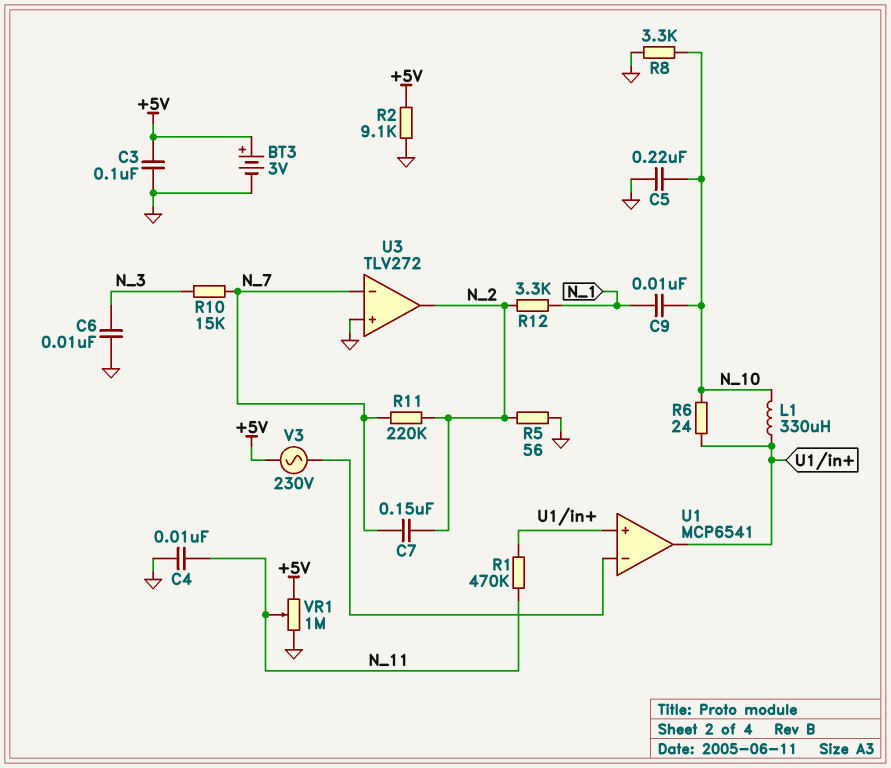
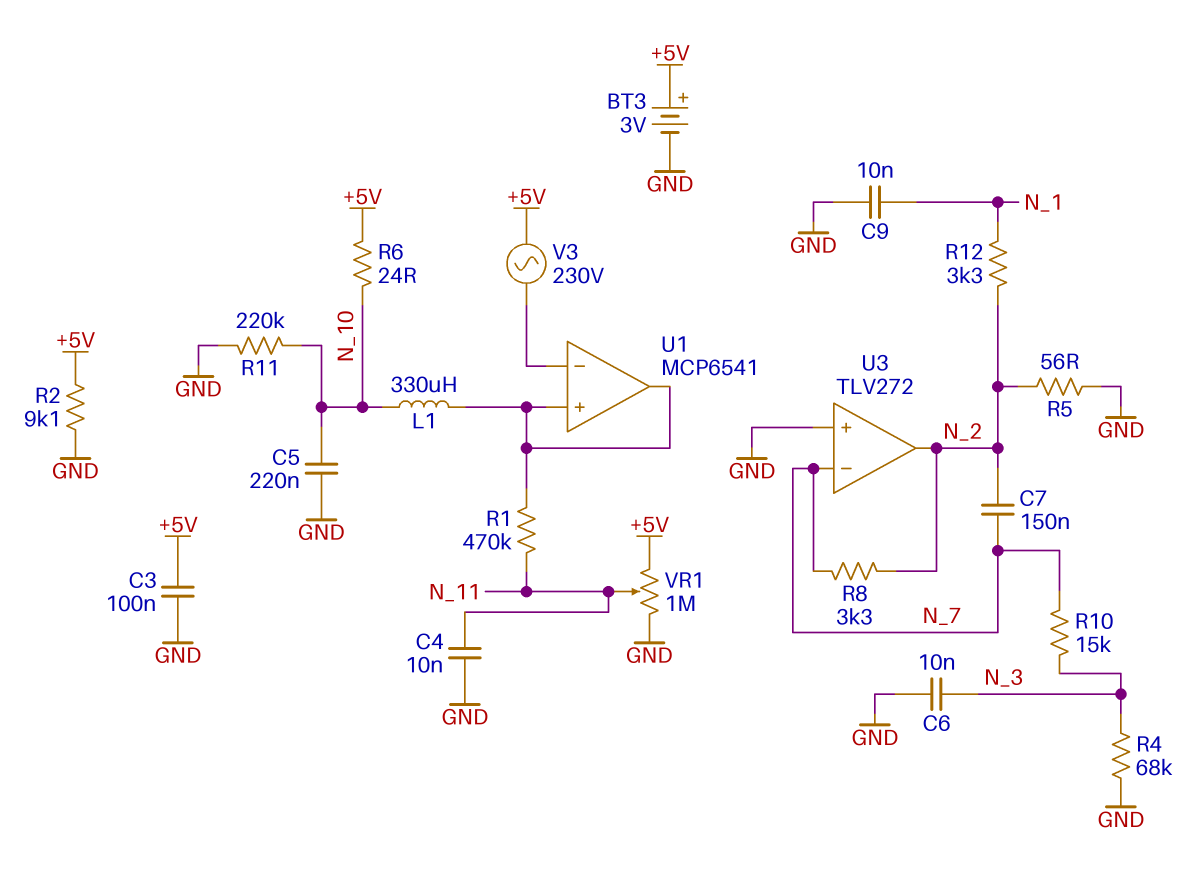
C9: 10nF (N_1, N_10) -> 10nF (GND, N_1)
R4: none -> 68k (GND, N_3)
R6: 24 (N_10, U1/in+) -> 24 (+5V, N_10)
R8: 3.3k (GND, N_10) -> 3.3k (N_2, N_7)
R11: 220k (N_2, N_7) -> 220k (GND, N_10)

